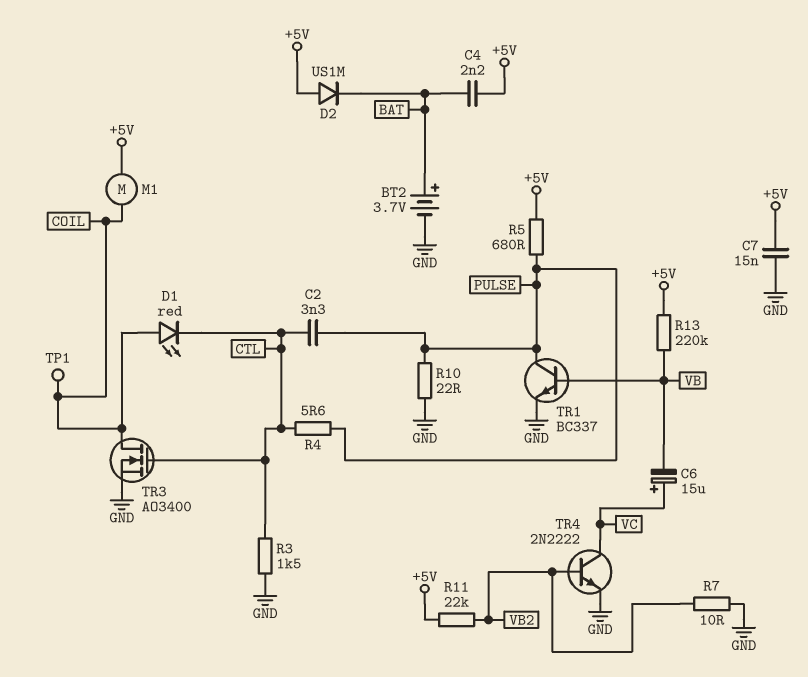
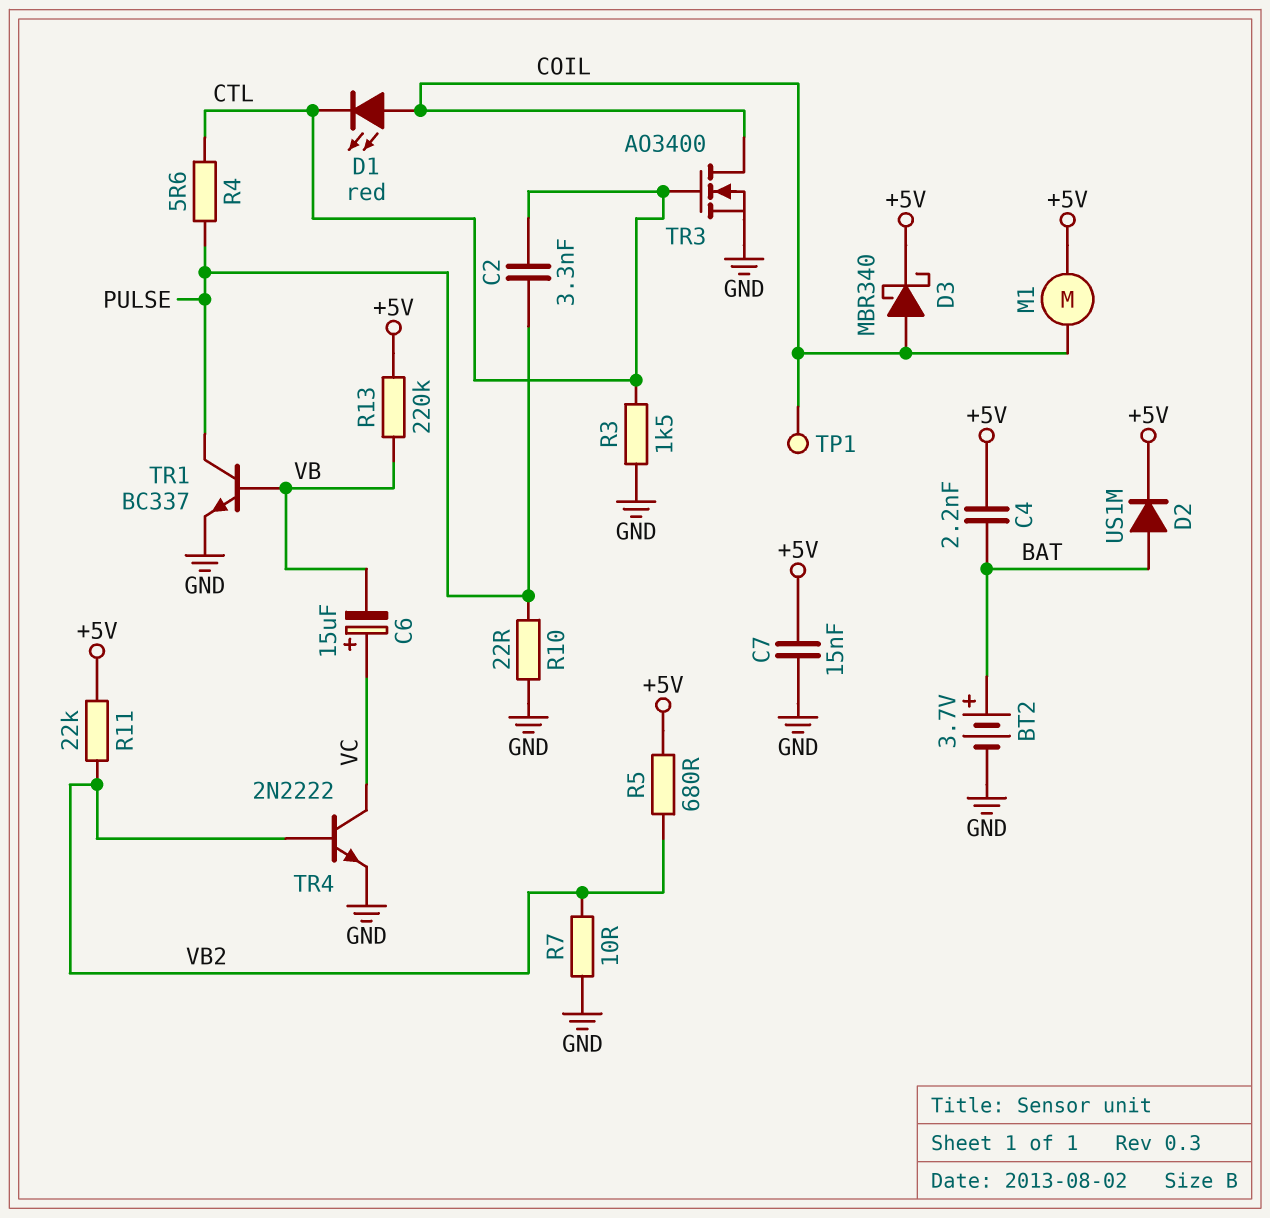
D2: diode US1M (A +5V, K BAT) -> diode US1M (A BAT, K +5V)
D3: none -> schottky MBR340 (A COIL, K +5V)
R5: 680 (+5V, PULSE) -> 680 (+5V, VB2)

